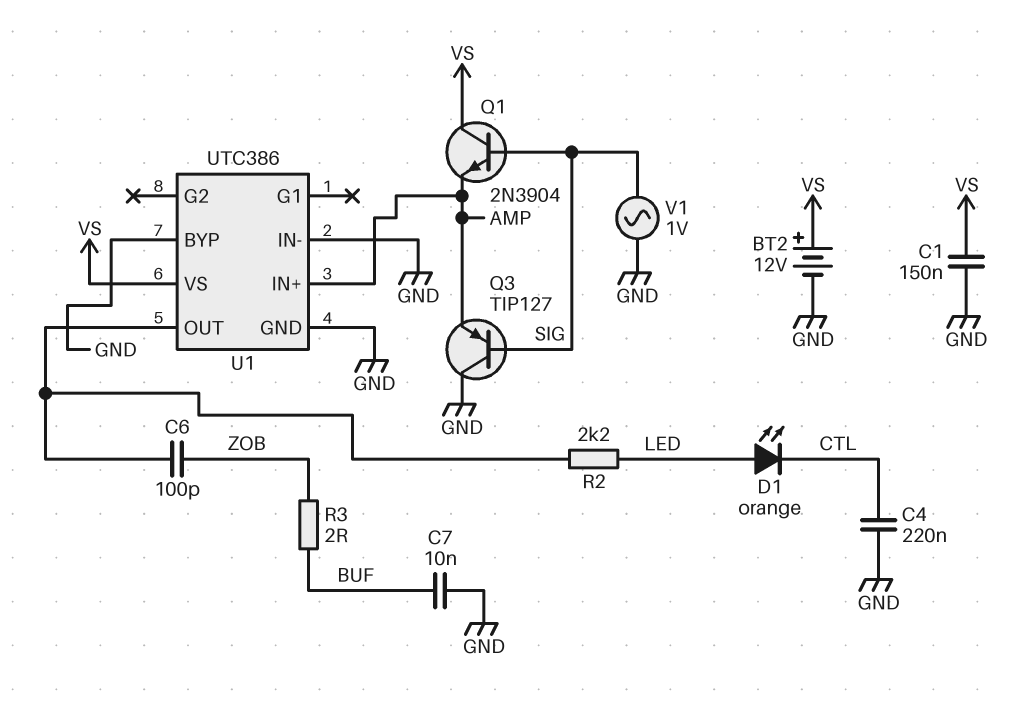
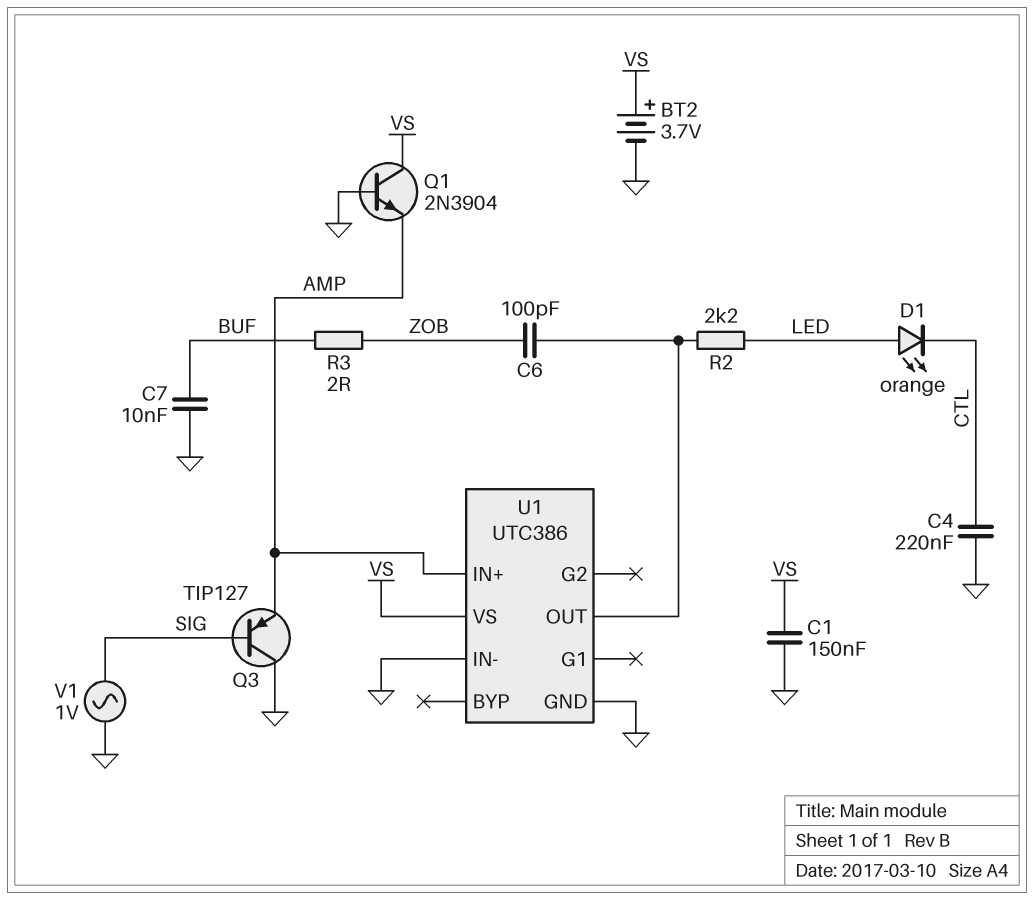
BT2: 12V (plus VS, minus GND) -> 3.7V (plus VS, minus GND)
Q1: NPN 2N3904 (B SIG, C VS, E AMP) -> NPN 2N3904 (B GND, C VS, E AMP)
U1 pin BYP: GND -> none

